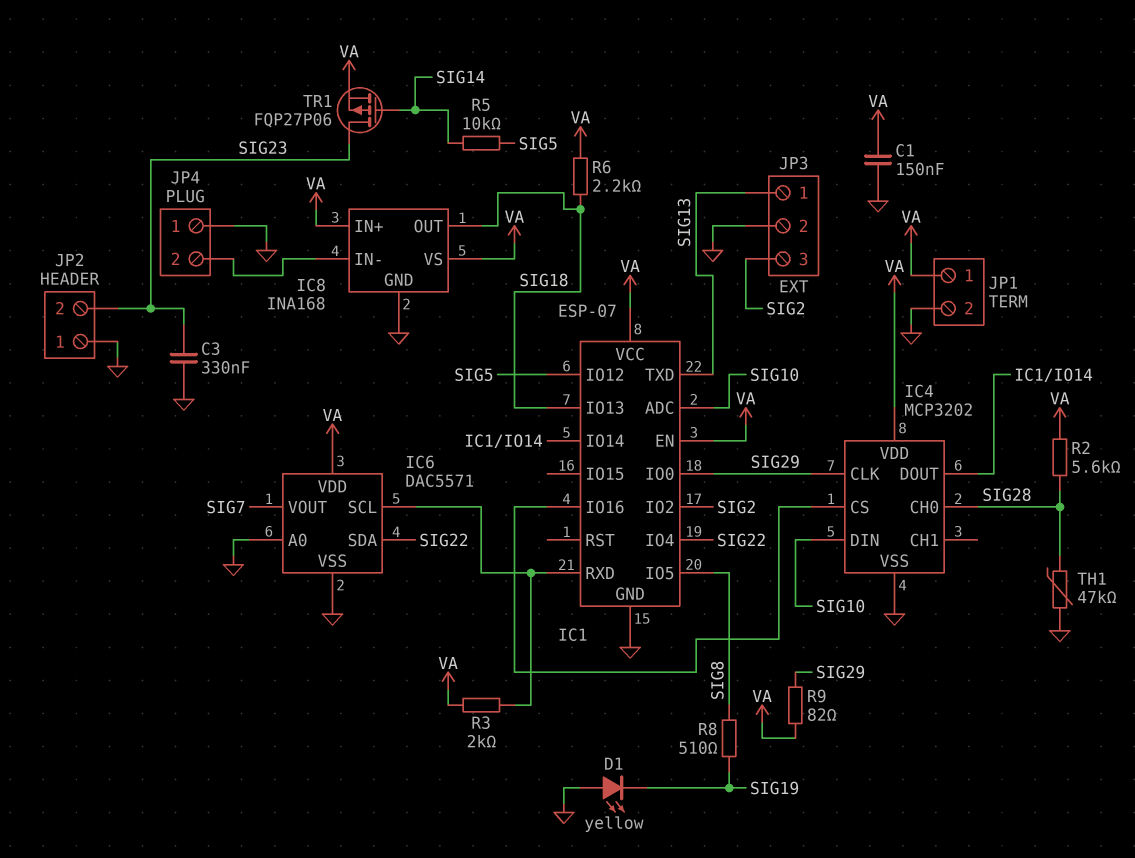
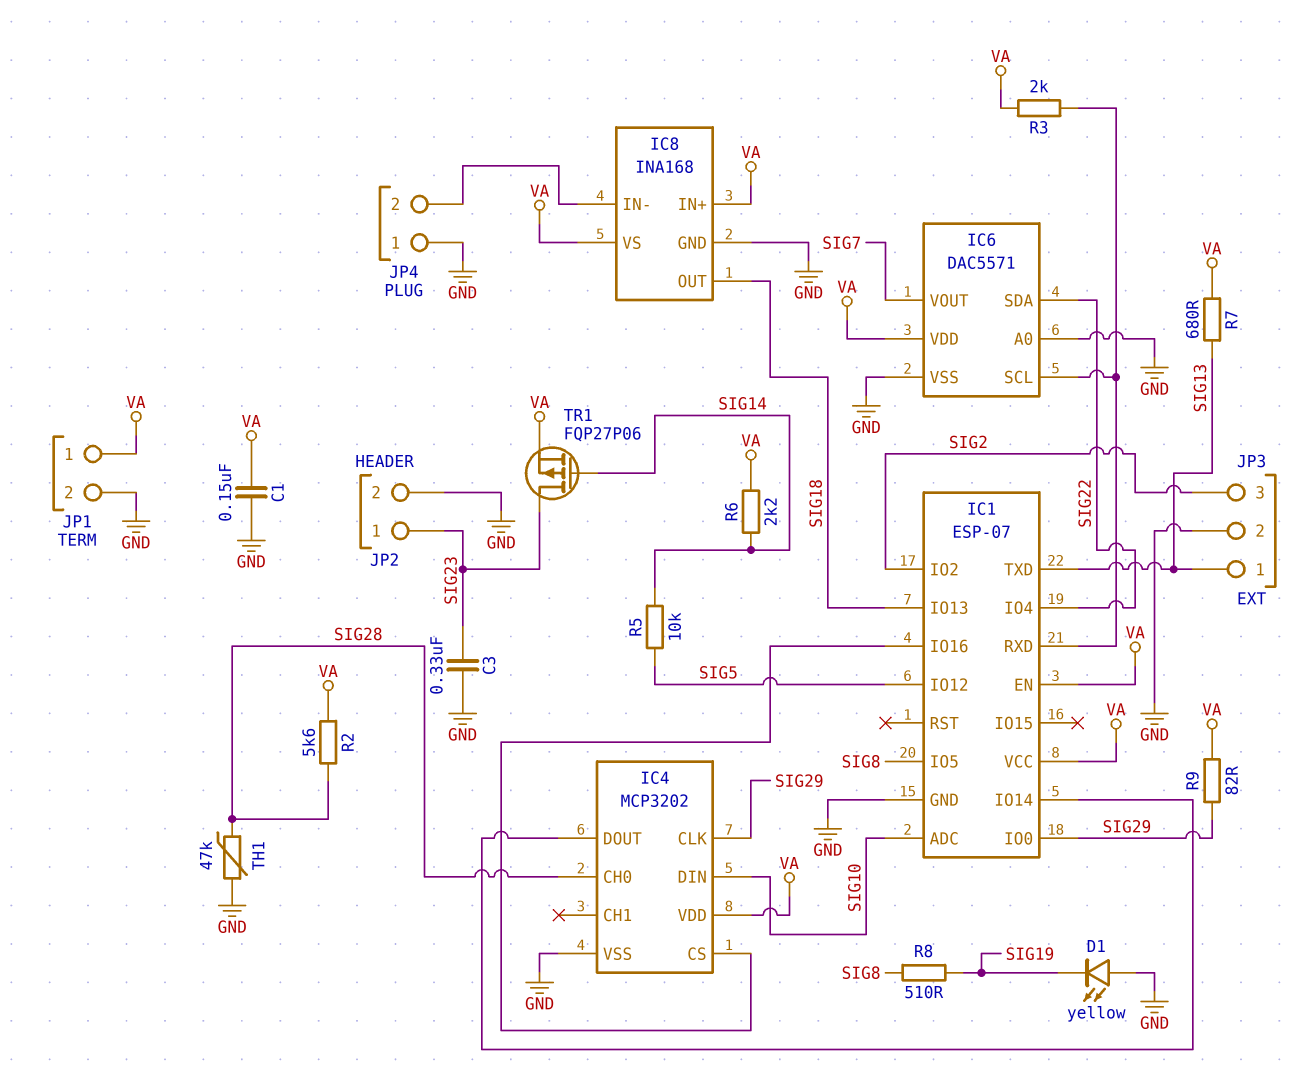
JP2 pin 1: GND -> SIG23
JP2 pin 2: SIG23 -> GND
R6: 2.2k (SIG18, VA) -> 2.2k (SIG14, VA)
R7: none -> 680 (SIG13, VA)

